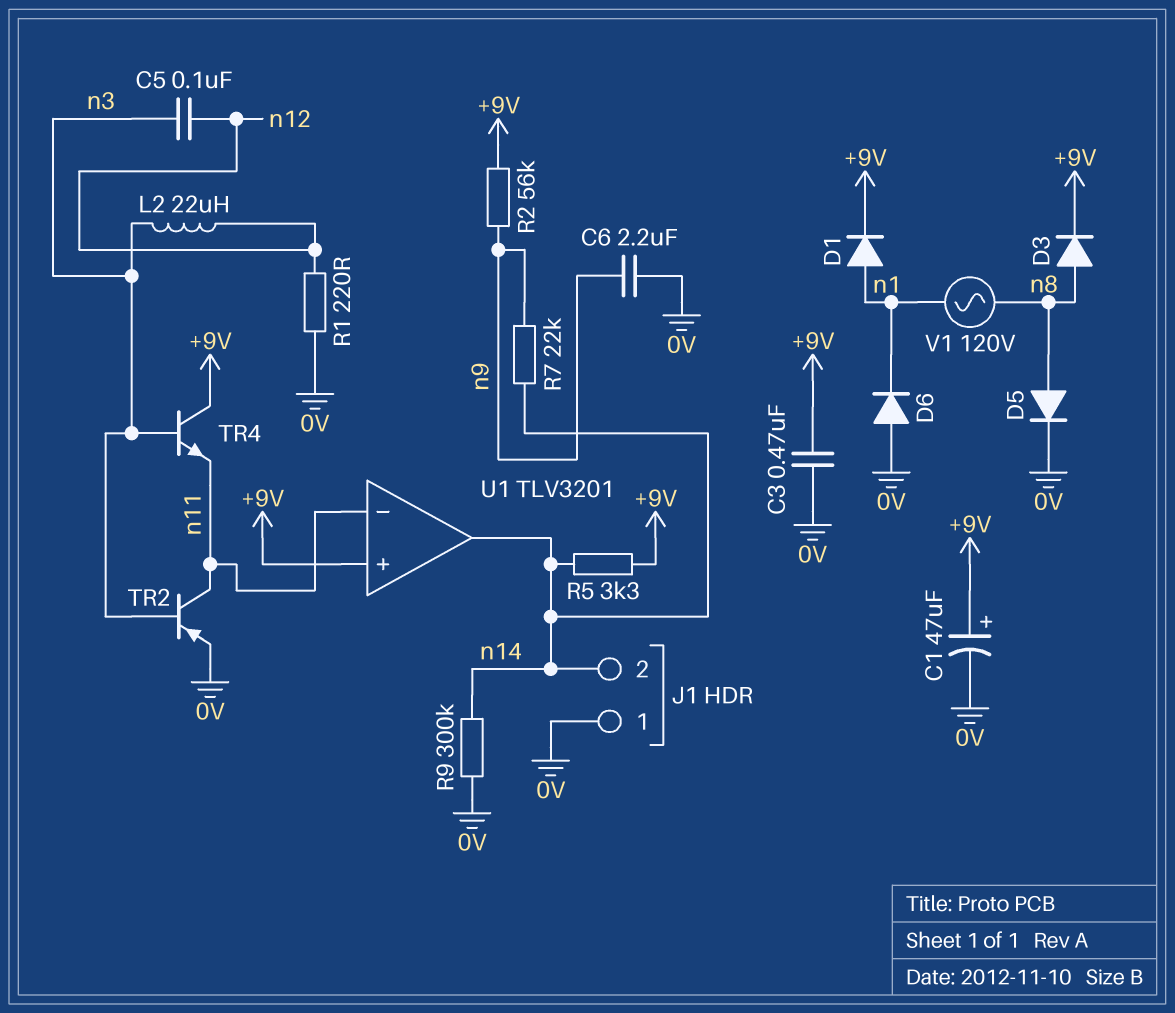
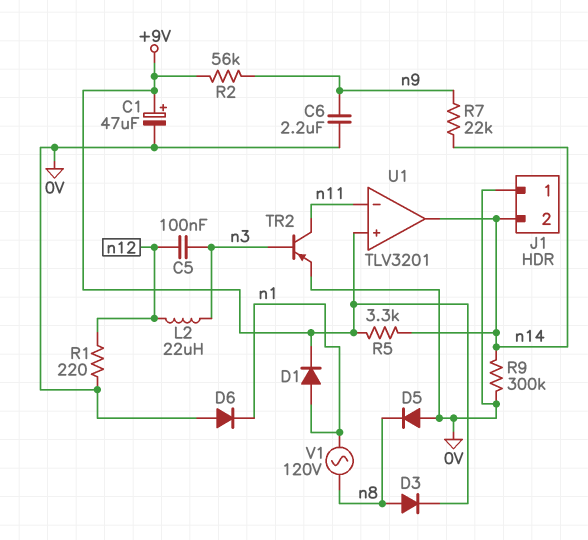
C3: 470nF (+9V, 0V) -> none
D5: diode (A n8, K 0V) -> diode (A 0V, K n8)
TR4: NPN (B n3, C +9V, E n11) -> none

